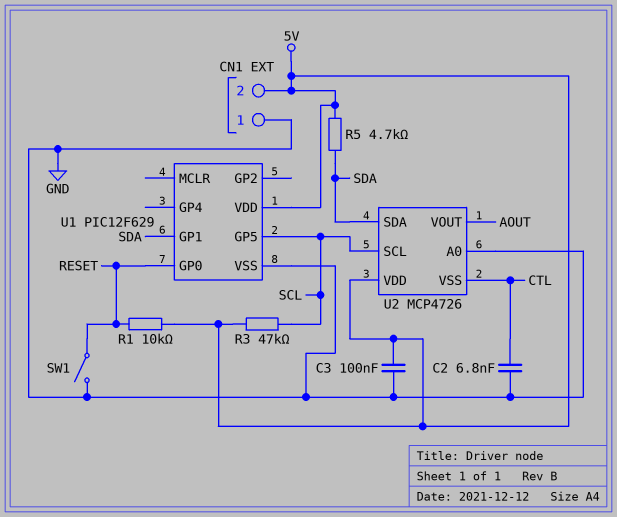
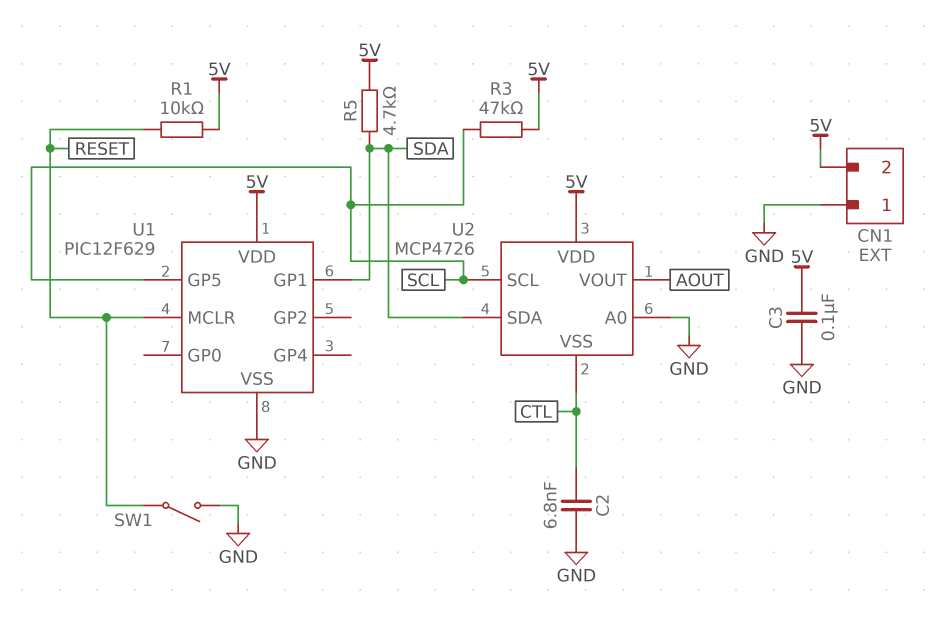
U1 pin GP0: RESET -> none
U1 pin MCLR: none -> RESET

